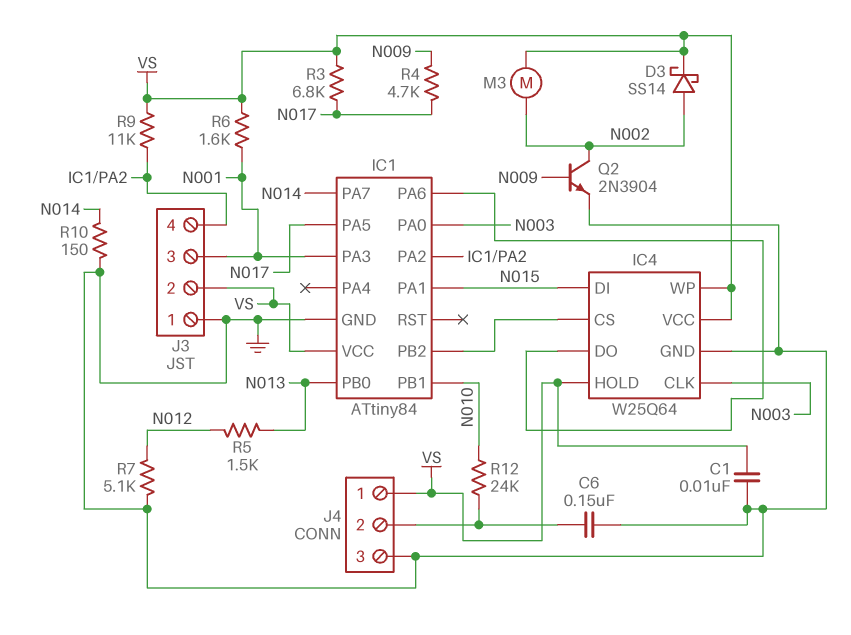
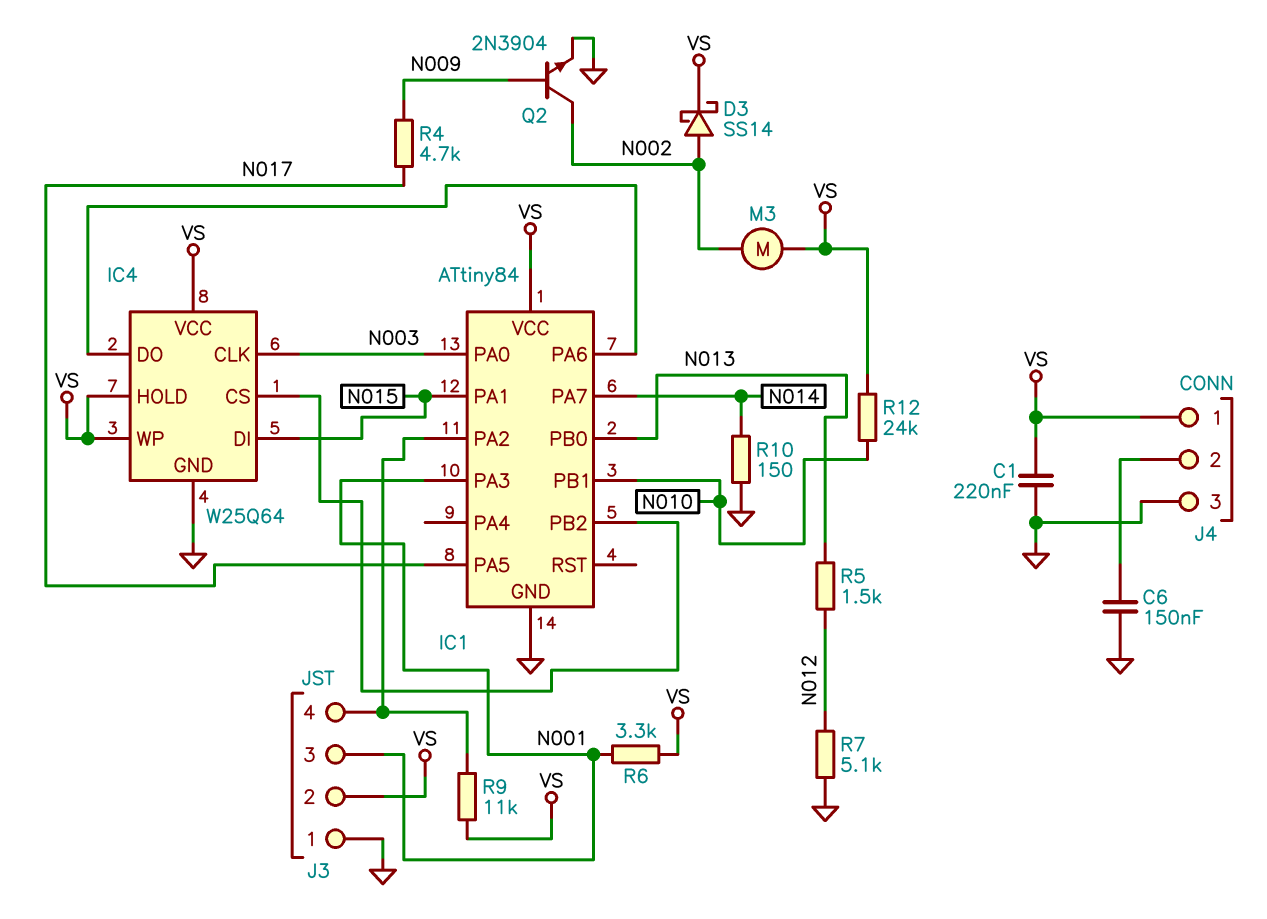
C1: 10nF (GND, VS) -> 220nF (GND, VS)
R3: 6.8k (N017, VS) -> none
R6: 1.6k (N001, VS) -> 3.3k (N001, VS)
R12: 24k (J4/2, N010) -> 24k (N010, VS)

